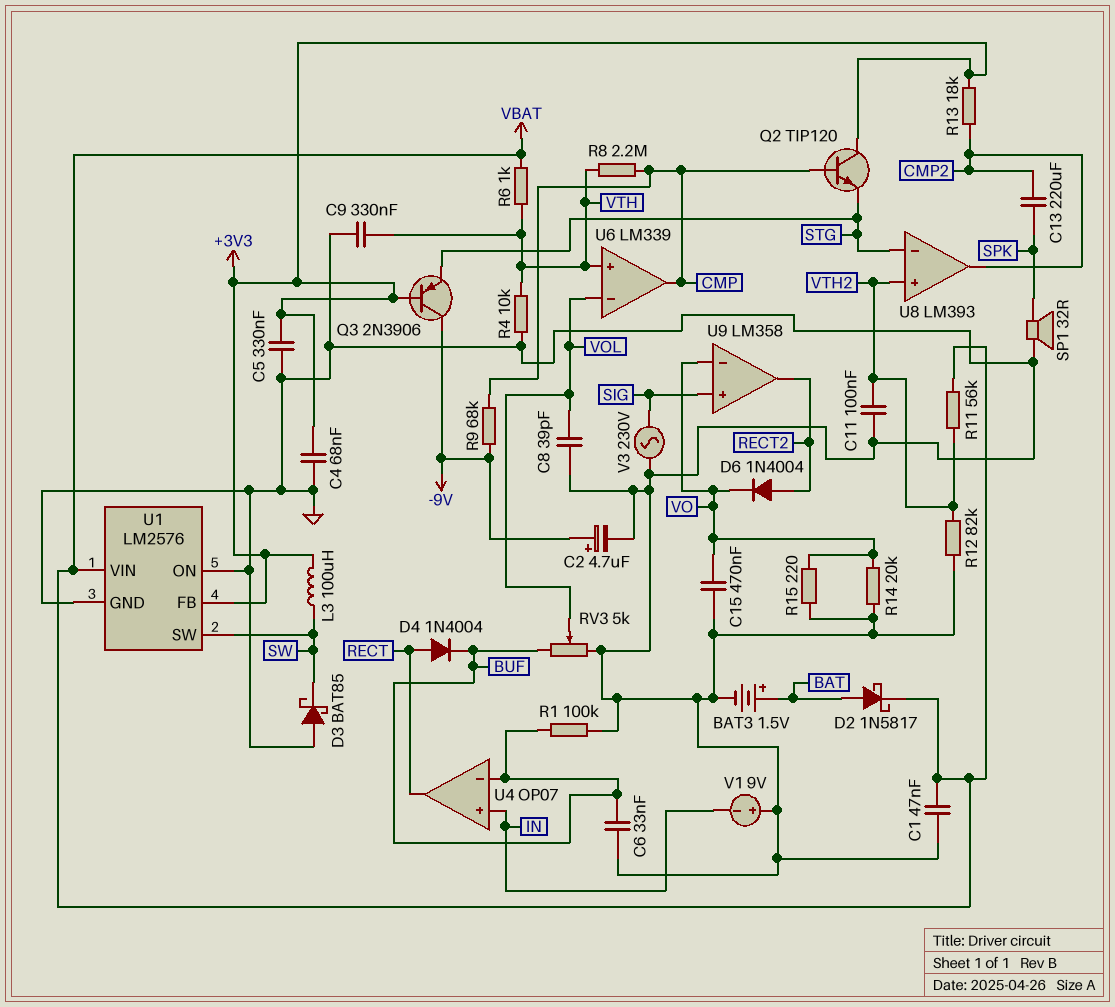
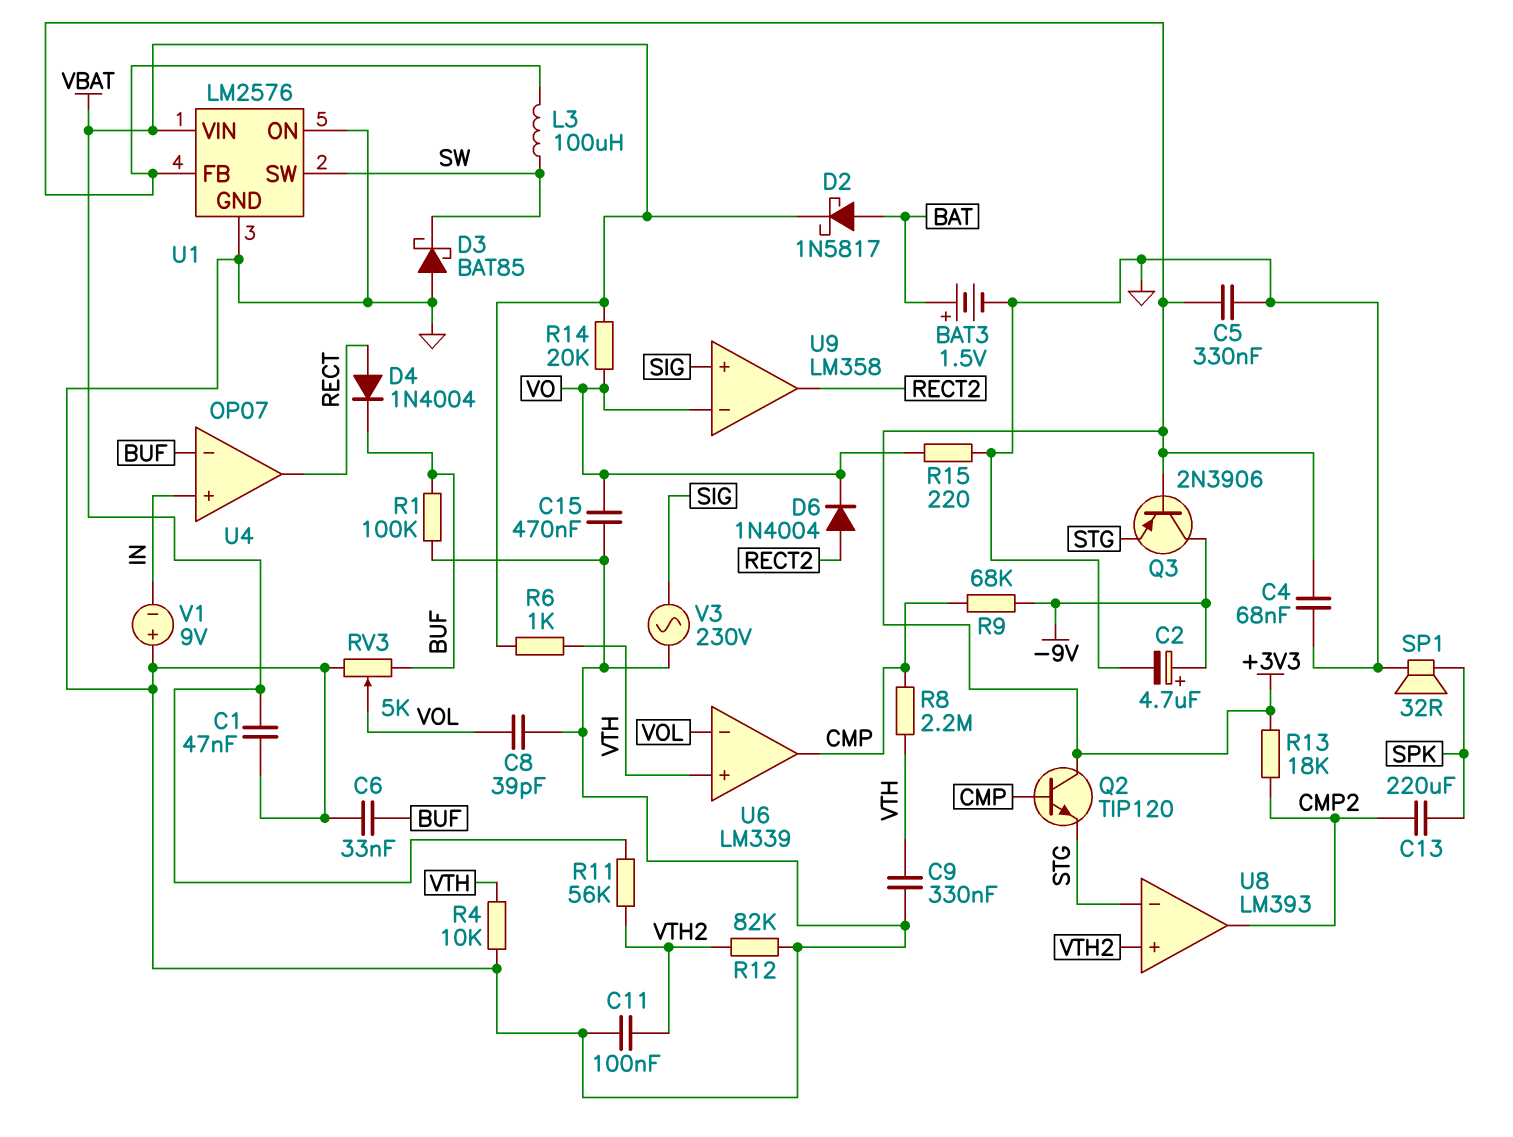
R14: 20k (GND, VO) -> 20k (VBAT, VO)

